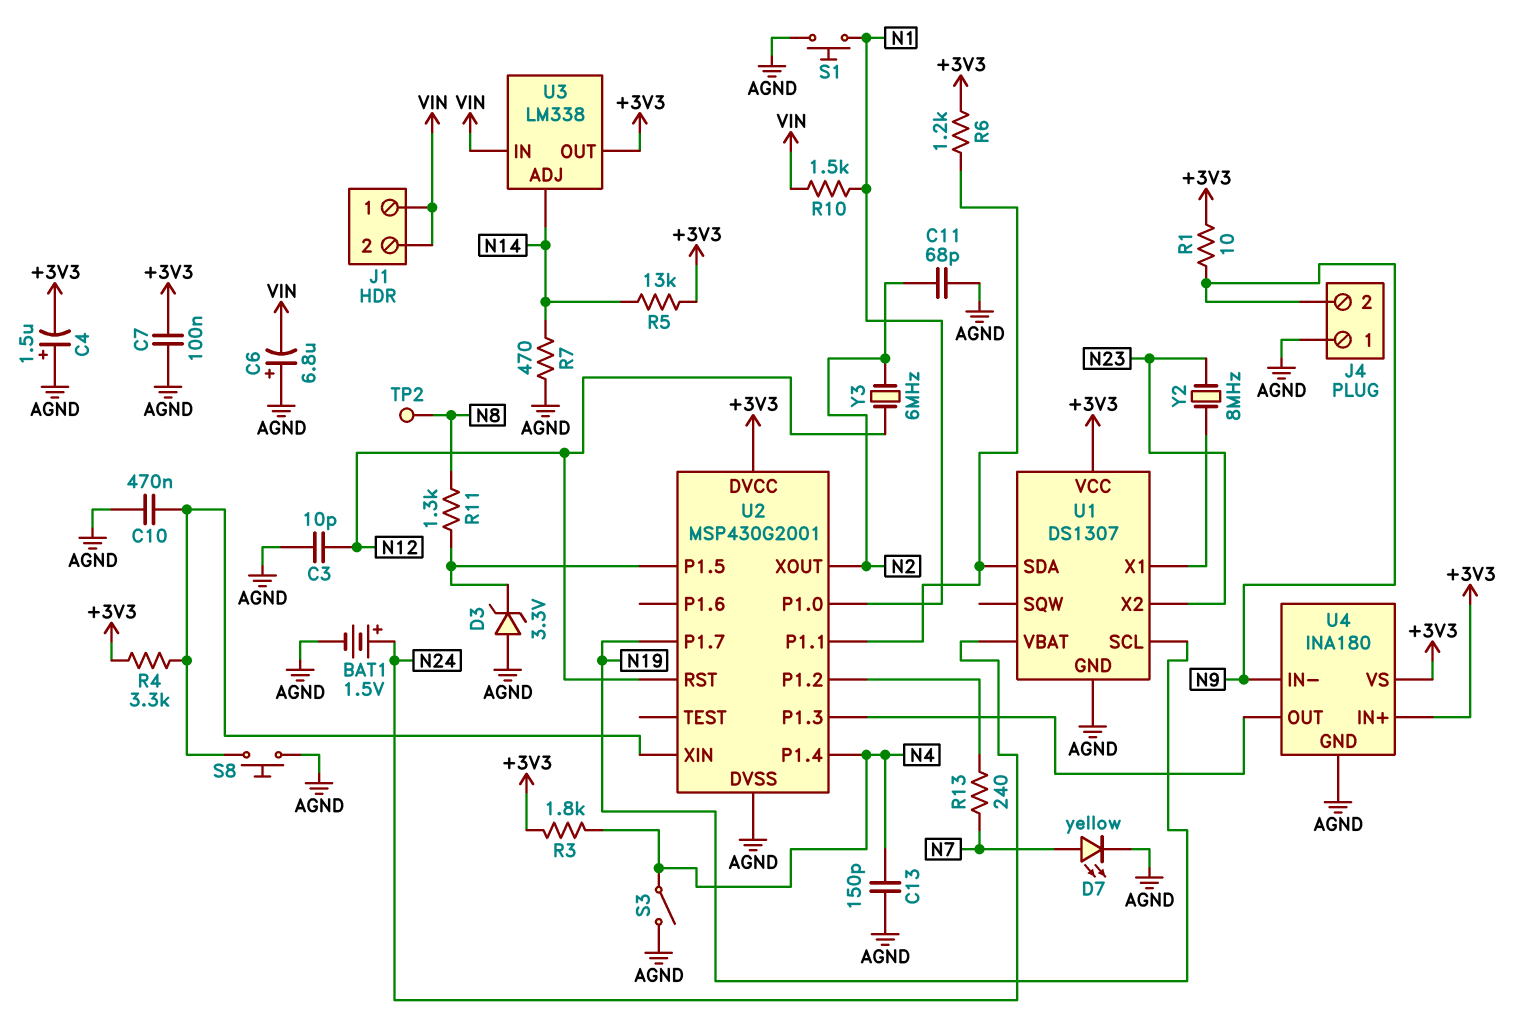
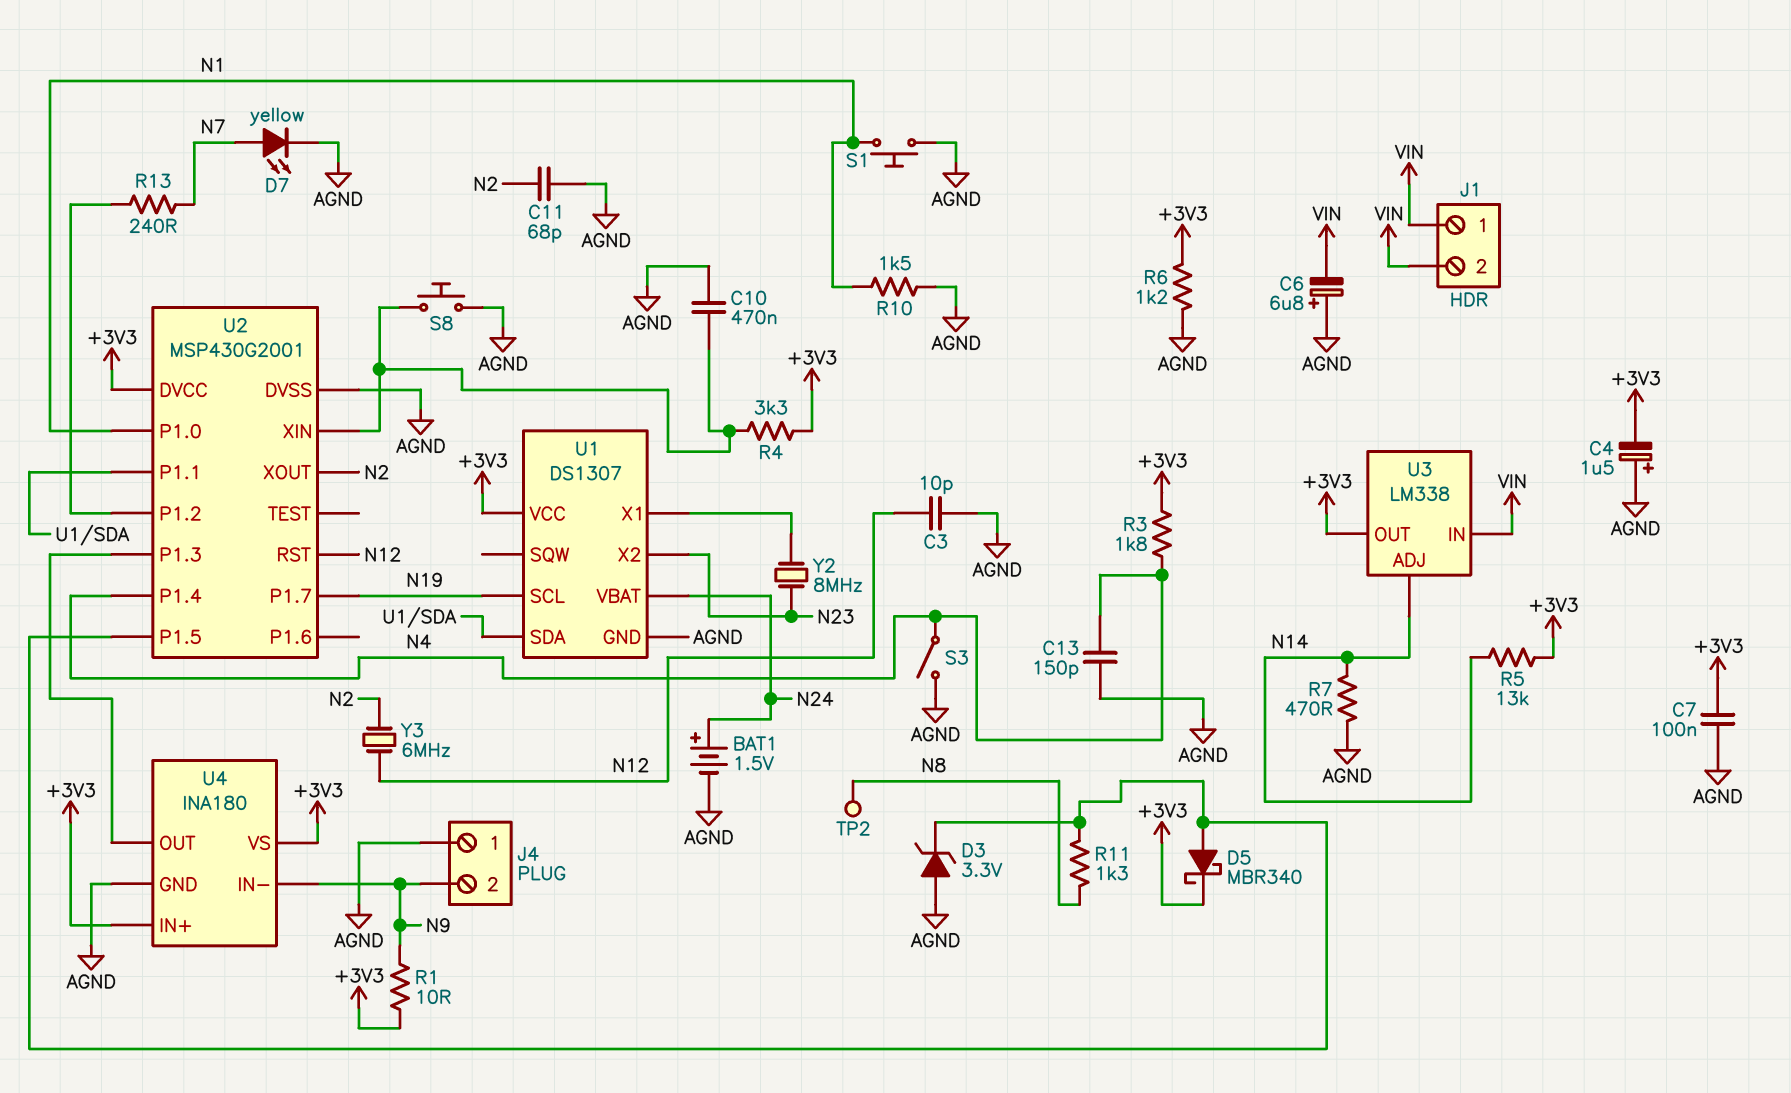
D5: none -> schottky MBR340 (A U2/P1.5, K +3V3)
R6: 1.2k (+3V3, U1/SDA) -> 1.2k (+3V3, AGND)
R10: 1.5k (N1, VIN) -> 1.5k (AGND, N1)

